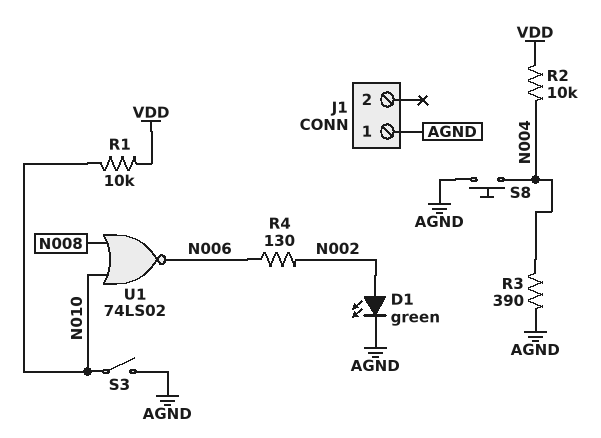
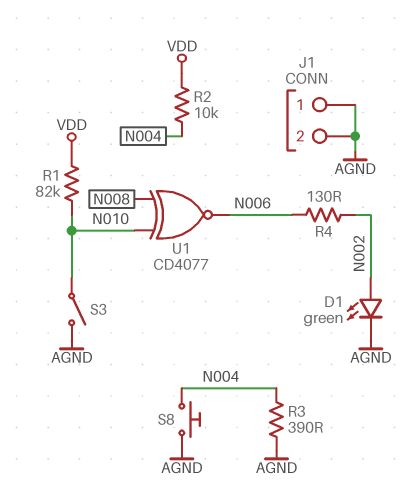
J1 pin 2: none -> AGND
R1: 10k (N010, VDD) -> 82k (N010, VDD)
U1: NOR 74LS02 (in N008, in N010, out N006) -> XNOR CD4077 (in N008, in N010, out N006)

